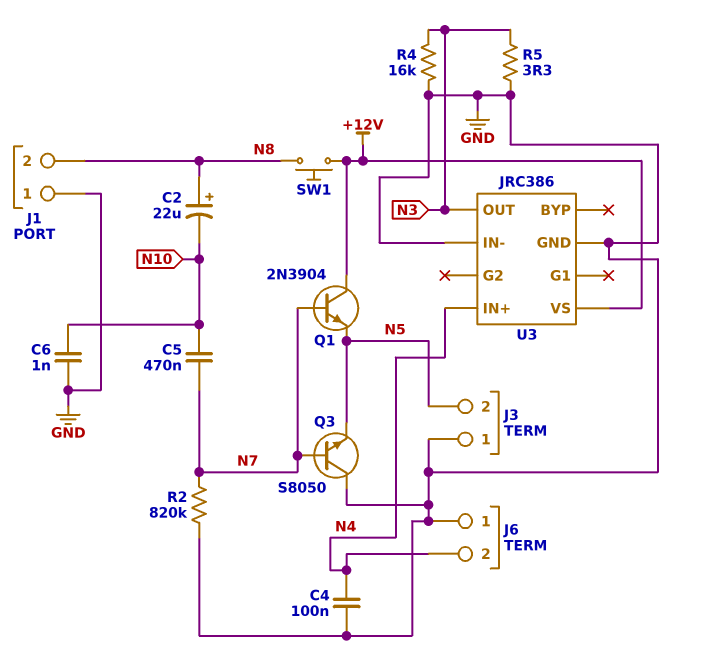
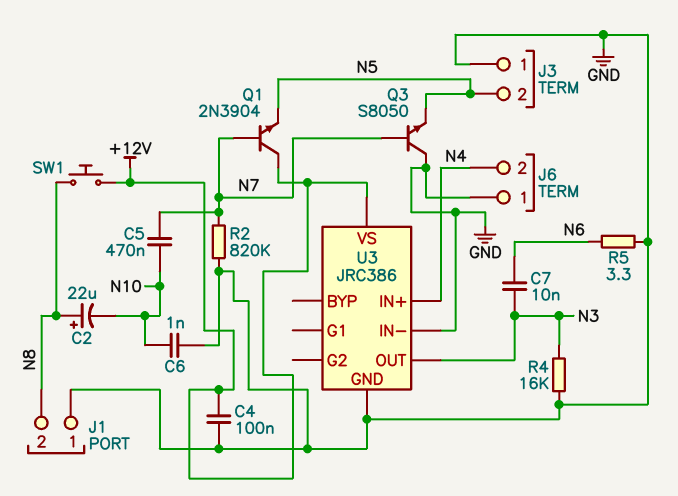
C4: 100nF (GND, N4) -> 100nF (+12V, GND)
C7: none -> 10nF (N3, N6)
R5: 3.3 (GND, N3) -> 3.3 (GND, N6)

